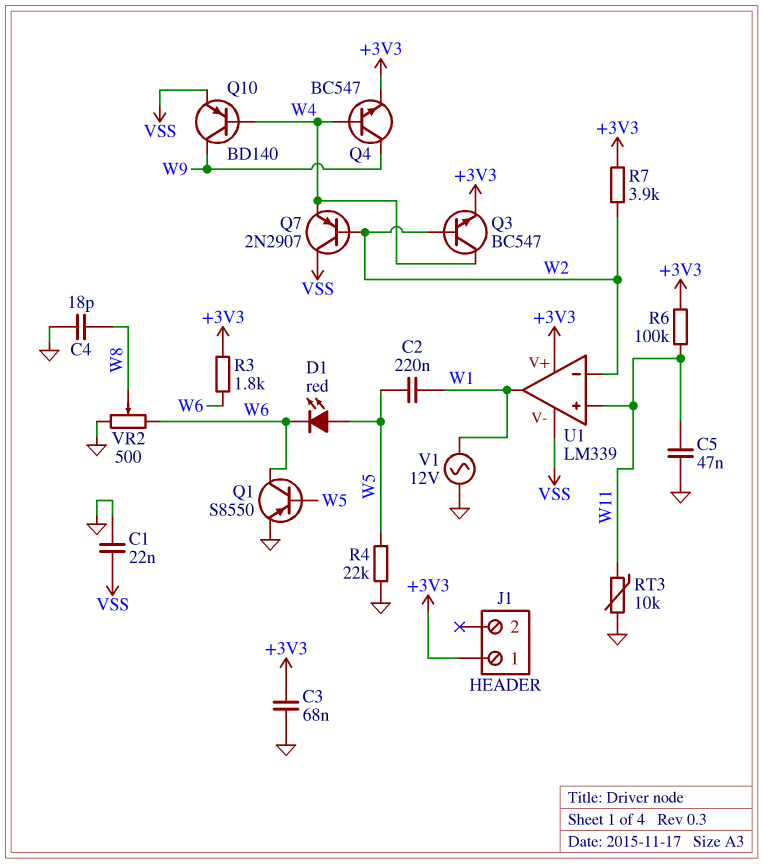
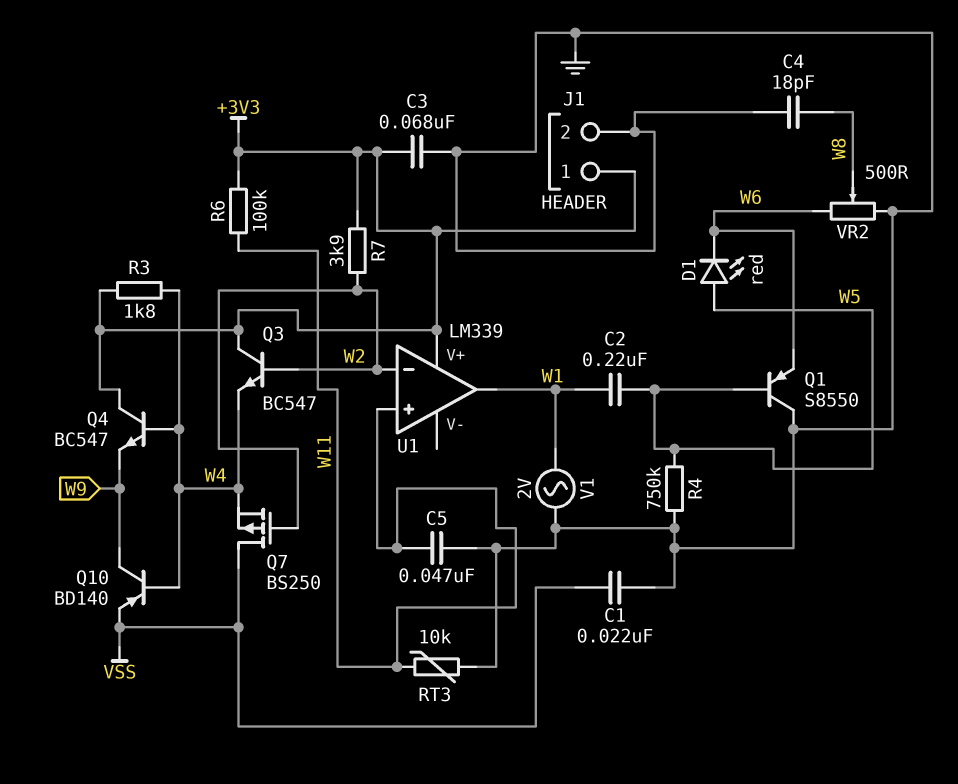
J1 pin 2: none -> GND
Q1: PNP S8550 (B W5, C W6, E GND) -> PNP S8550 (B W5, C GND, E W6)
Q3: NPN BC547 (B W2, C W4, E +3V3) -> NPN BC547 (B W2, C +3V3, E W4)
Q4: NPN BC547 (B W4, C W9, E +3V3) -> NPN BC547 (B W4, C +3V3, E W9)
Q7: PNP 2N2907 (B W2, C VSS, E W4) -> PMOS BS250 (G W2, D VSS, S W4)
R3: 1.8k (+3V3, W6) -> 1.8k (+3V3, W4)
R4: 22k (GND, W5) -> 750k (GND, W5)
U1 pin V-: VSS -> none
V1: AC 12V (GND, W1) -> AC 2V (GND, W1)

